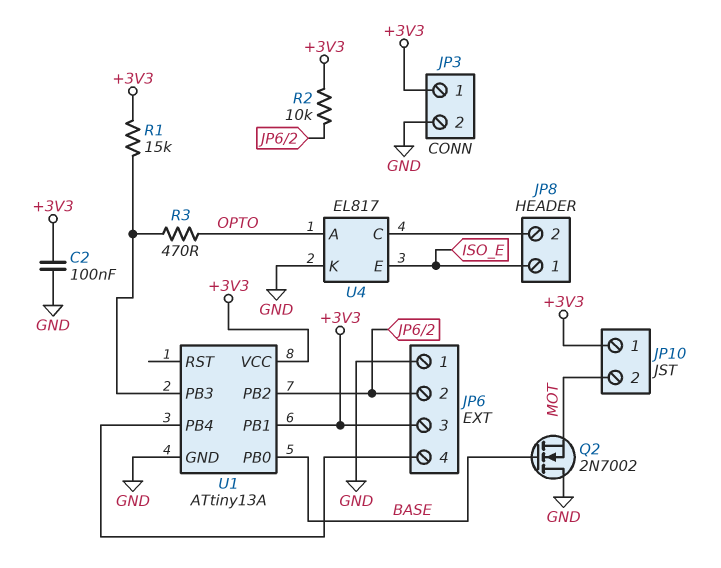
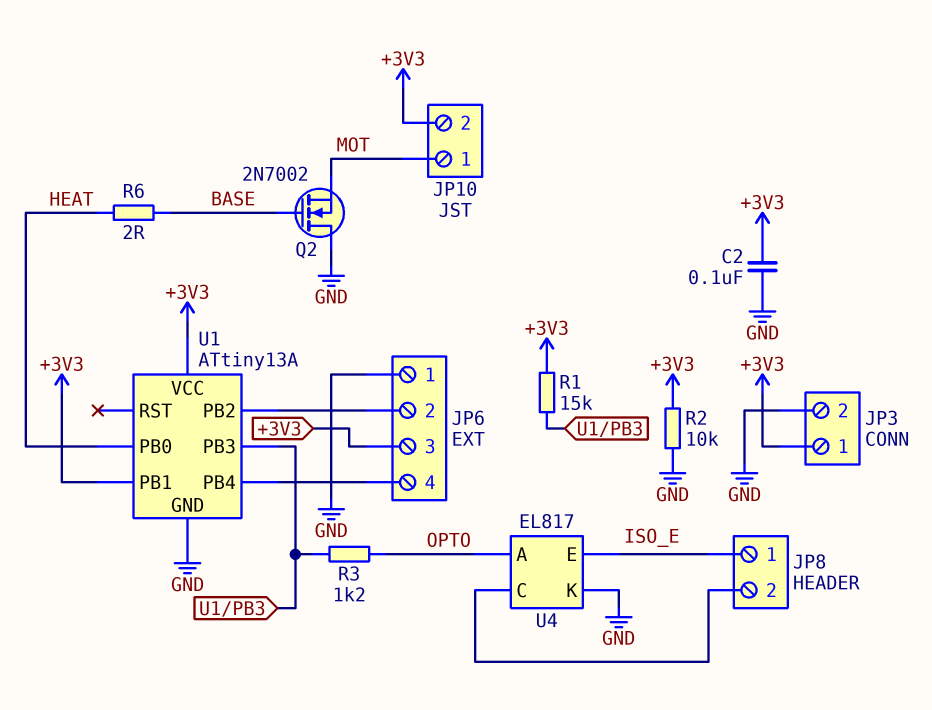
JP10 pin 1: +3V3 -> MOT
JP10 pin 2: MOT -> +3V3
R2: 10k (+3V3, JP6/2) -> 10k (+3V3, GND)
R3: 470 (OPTO, U1/PB3) -> 1.2k (OPTO, U1/PB3)
R6: none -> 2 (BASE, HEAT)
U1 pin PB0: BASE -> HEAT

